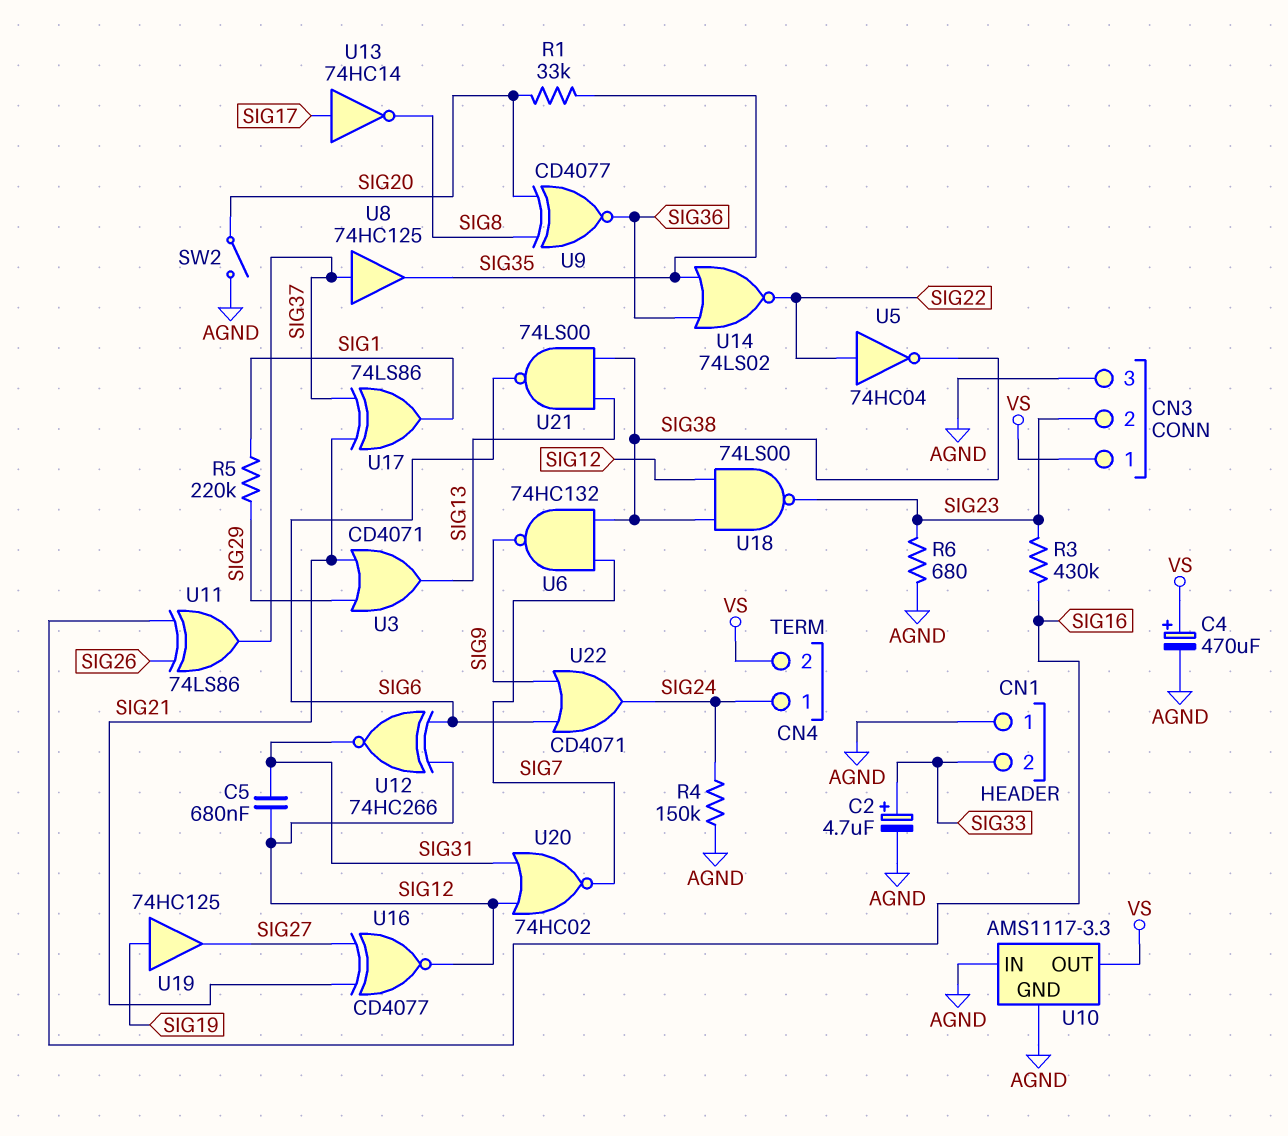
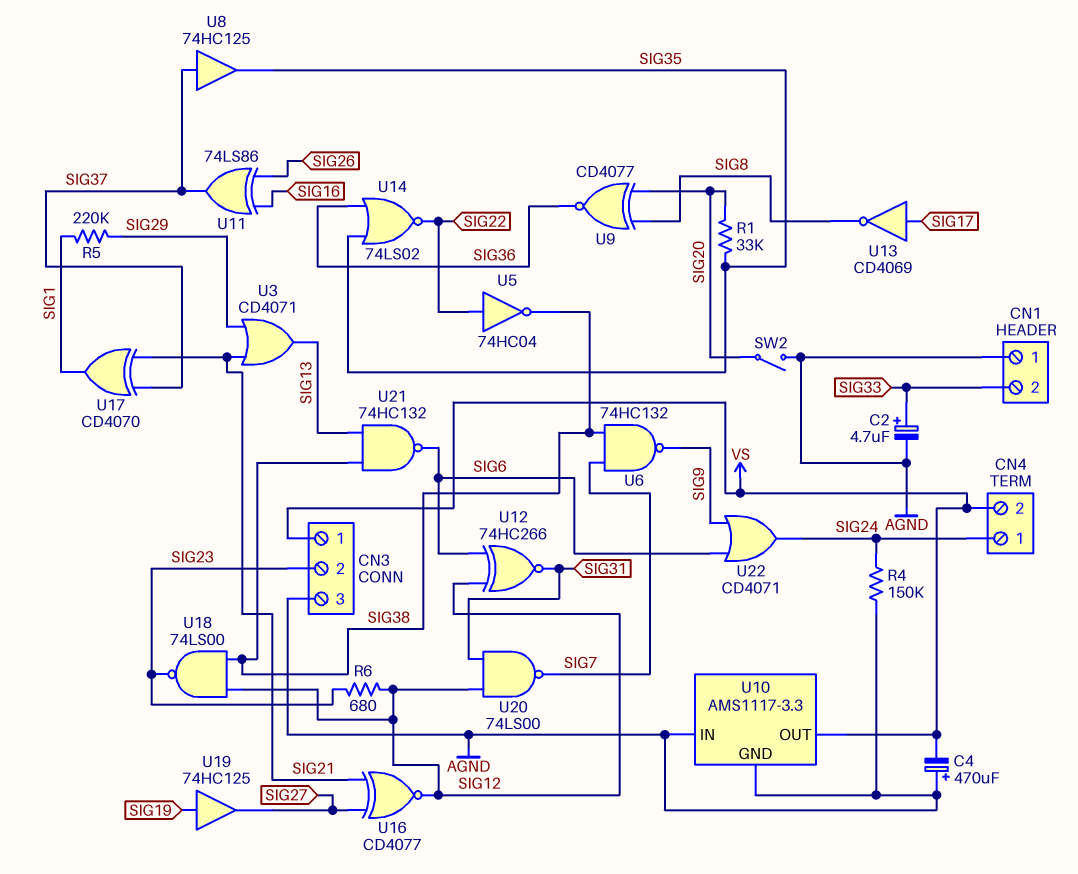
C4: 470uF (plus VS, minus AGND) -> 470uF (plus AGND, minus VS)
C5: 680nF (SIG12, SIG31) -> none
R3: 430k (SIG16, SIG23) -> none
R6: 680 (AGND, SIG23) -> 680 (SIG12, SIG23)
U13: NOT 74HC14 (in SIG17, out SIG8) -> NOT CD4069 (in SIG17, out SIG8)
U17: XOR 74LS86 (in SIG21, in SIG37, out SIG1) -> XOR CD4070 (in SIG21, in SIG37, out SIG1)
U20: NOR 74HC02 (in SIG12, in SIG31, out SIG7) -> NAND 74LS00 (in SIG12, in SIG31, out SIG7)
U21: NAND 74LS00 (in SIG13, in SIG38, out SIG6) -> NAND 74HC132 (in SIG13, in SIG38, out SIG6)

